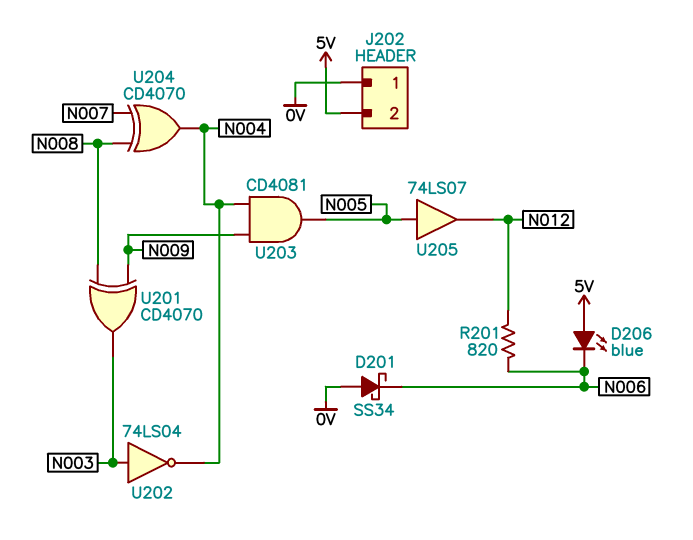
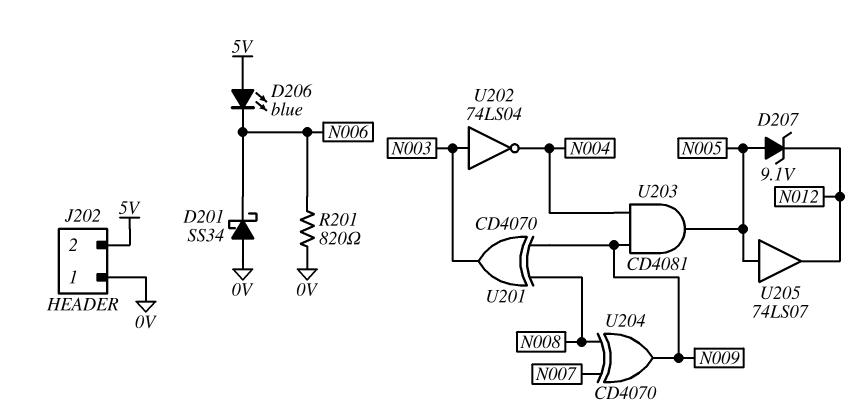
D207: none -> zener 9.1V (A N005, K N012)
R201: 820 (N006, N012) -> 820 (0V, N006)
U204: XOR CD4070 (in N007, in N008, out N004) -> XOR CD4070 (in N007, in N008, out N009)

